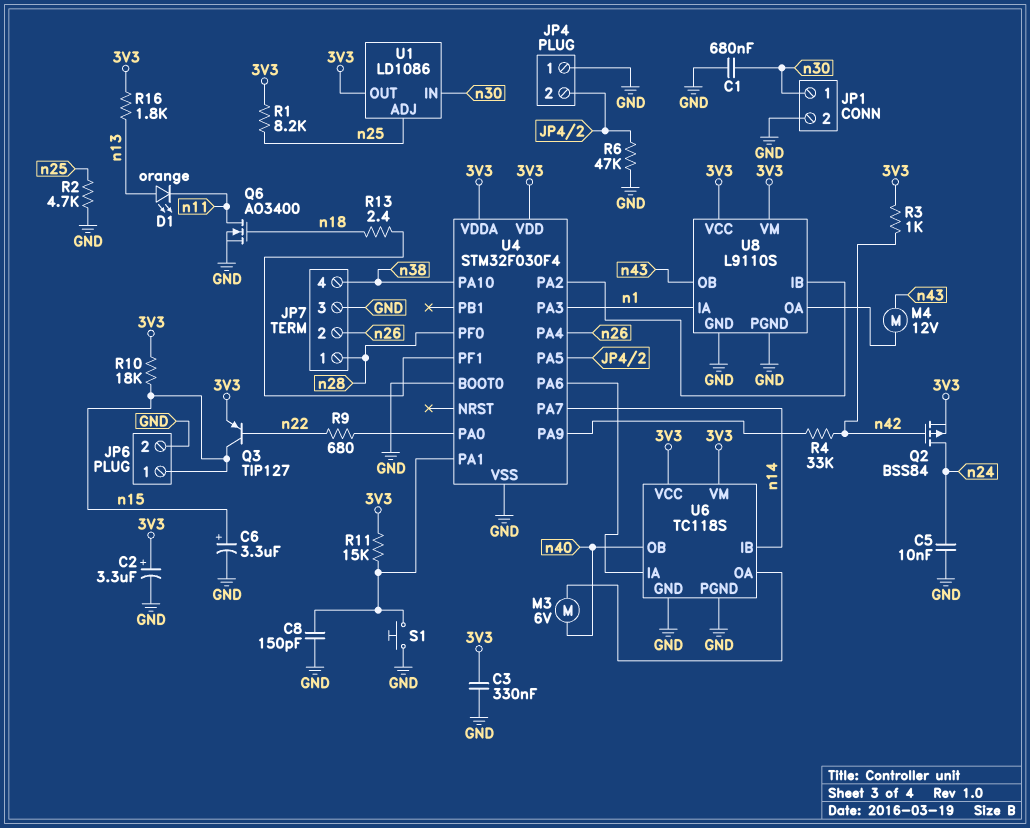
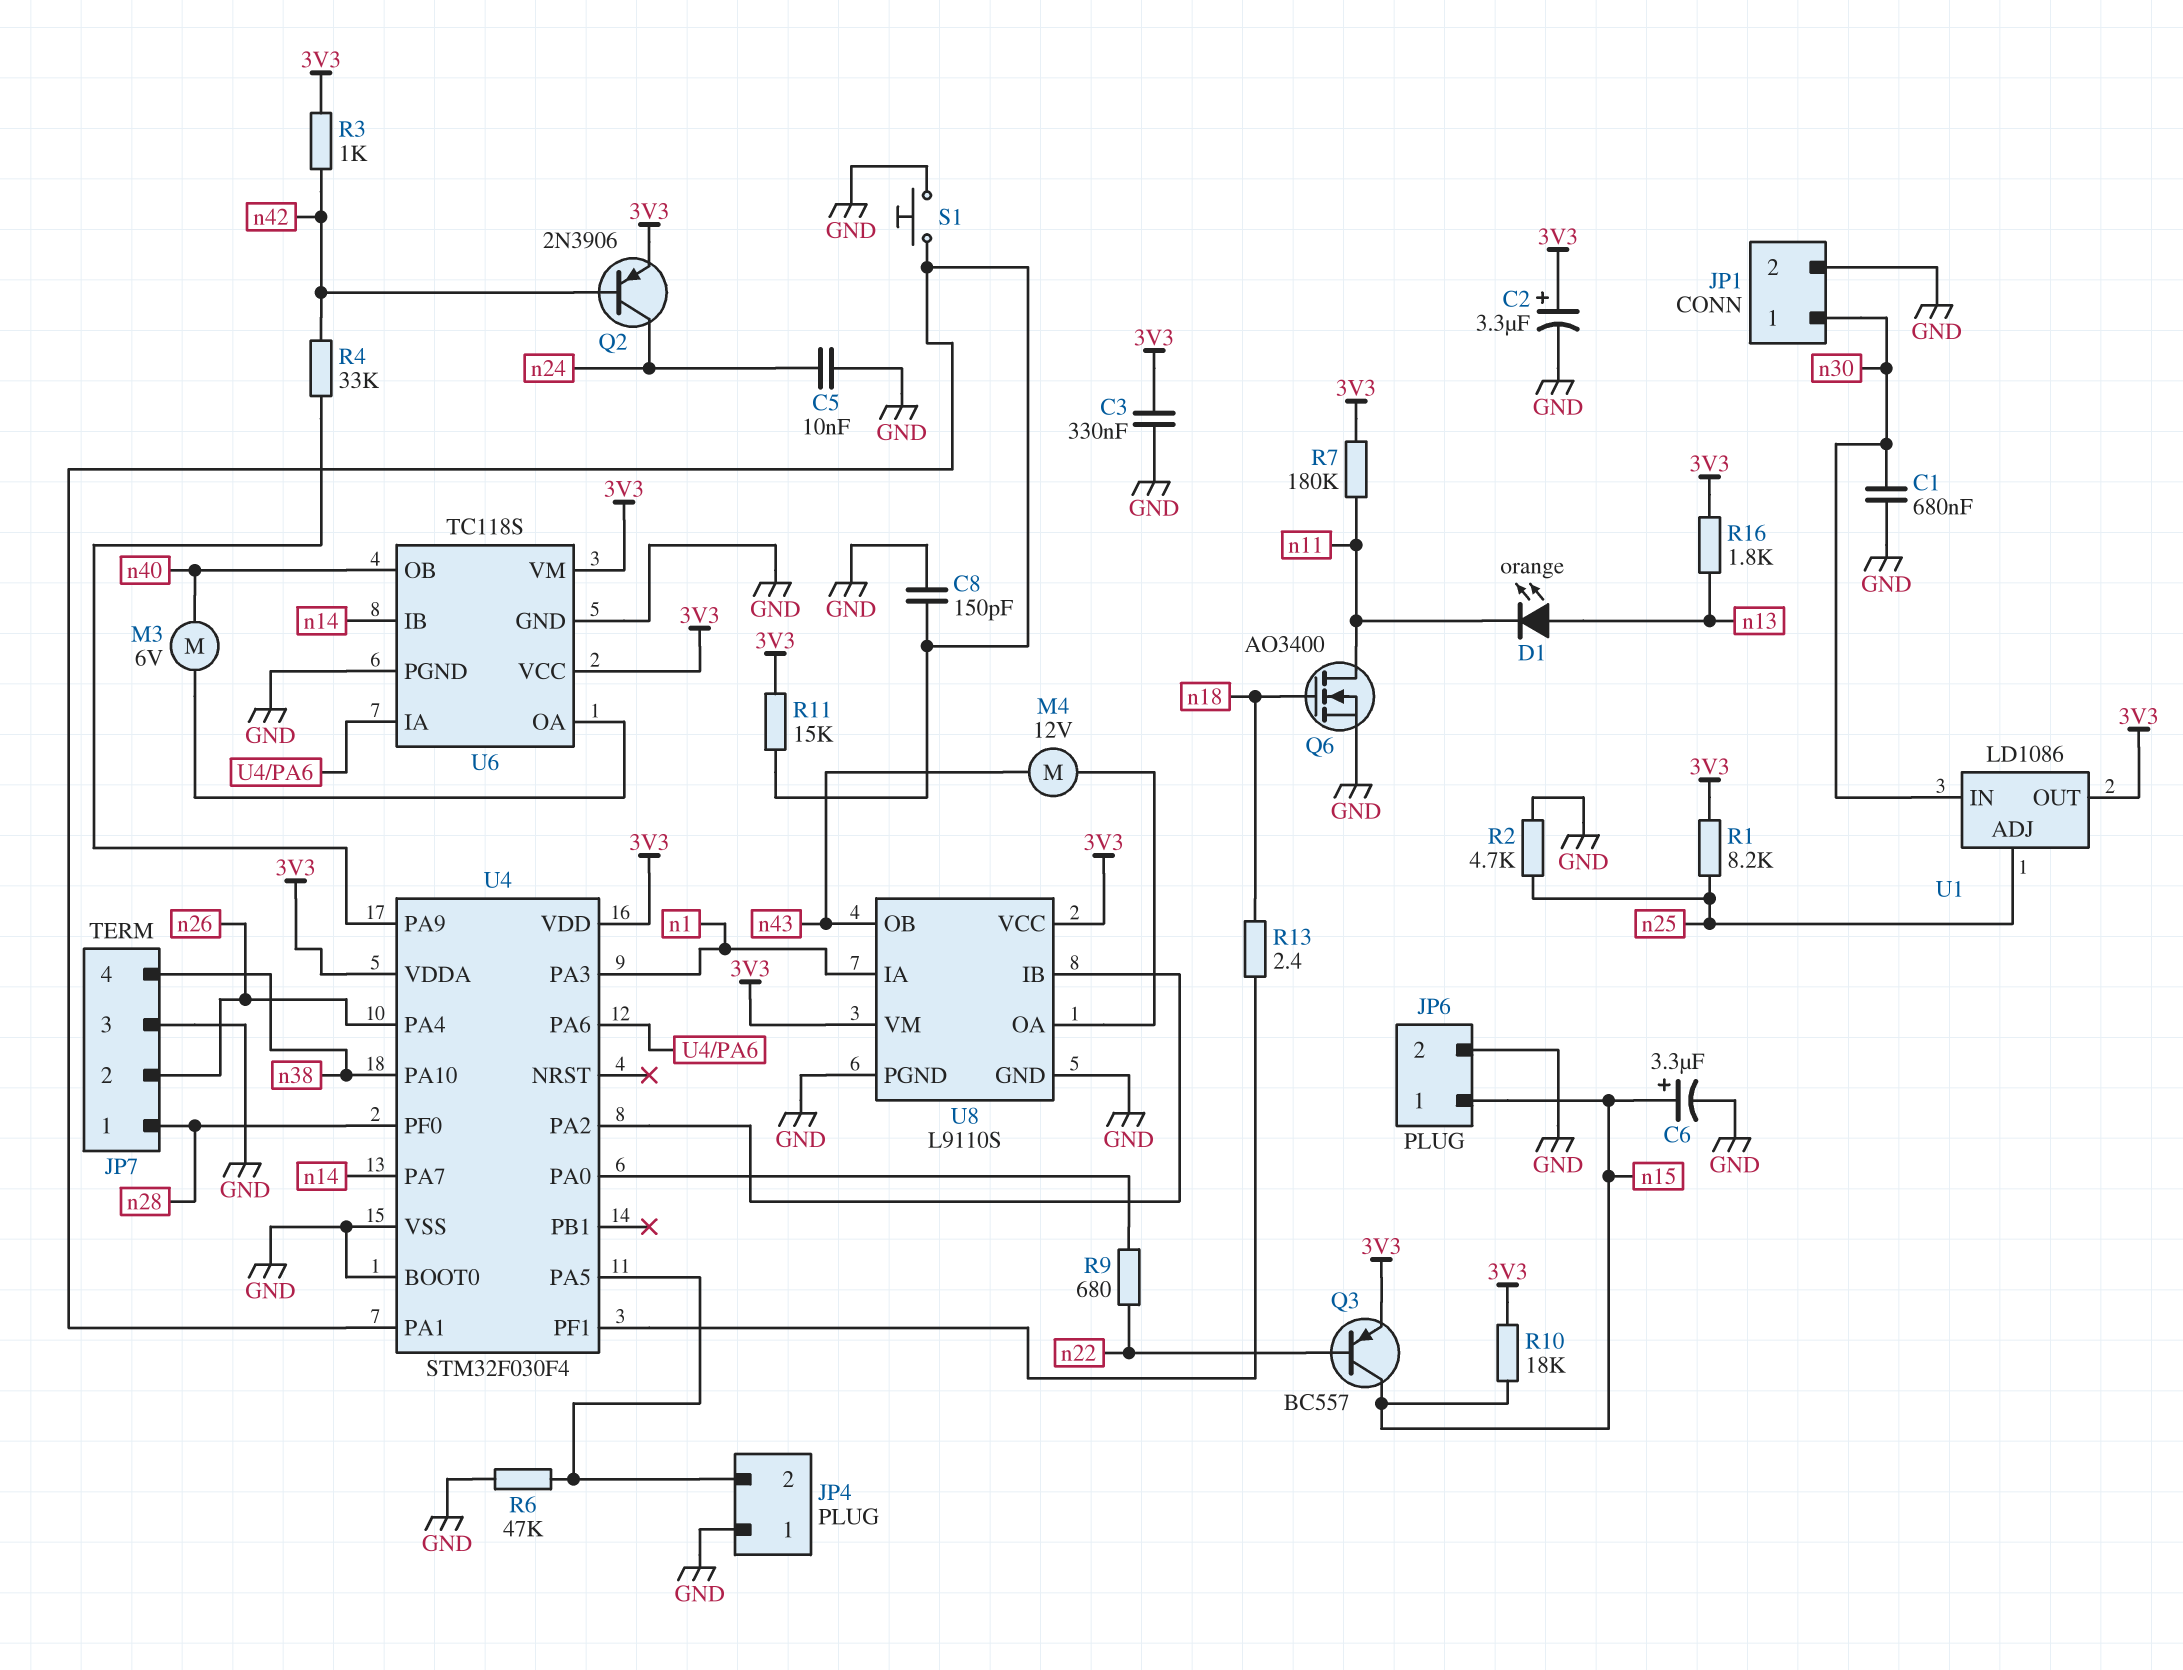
Q2: PMOS BSS84 (G n42, D n24, S 3V3) -> PNP 2N3906 (B n42, C n24, E 3V3)
Q3: PNP TIP127 (B n22, C n15, E 3V3) -> PNP BC557 (B n22, C n15, E 3V3)
R7: none -> 180k (3V3, n11)

